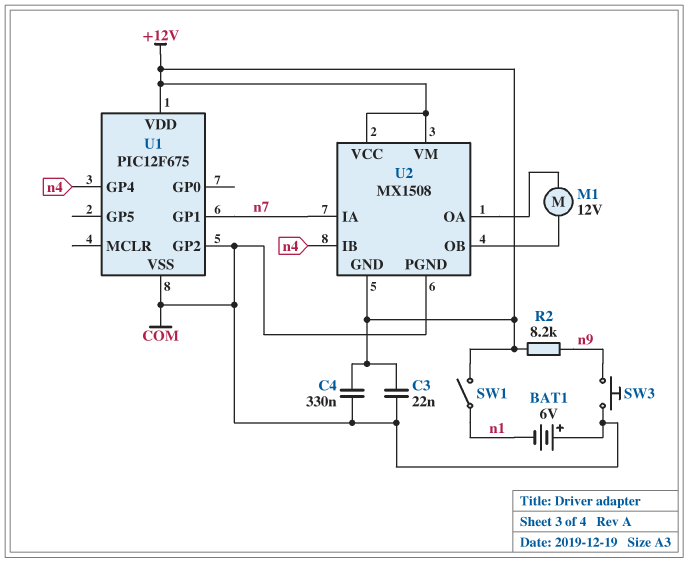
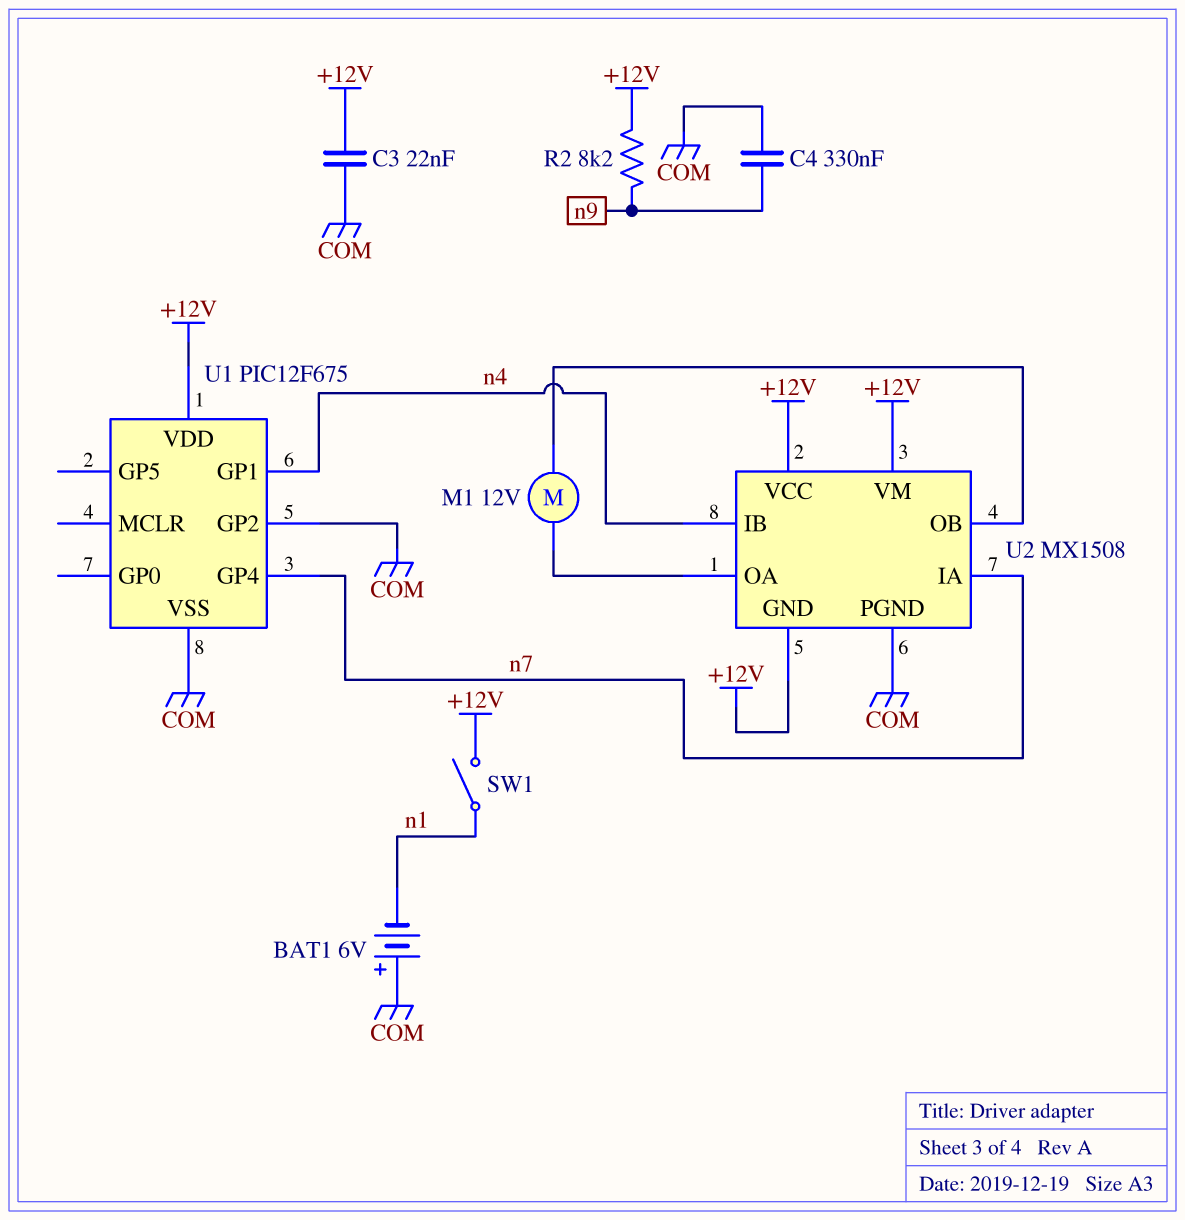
C4: 330nF (+12V, COM) -> 330nF (COM, n9)
SW3: button (COM, n9) -> none
U1 pin GP1: n7 -> n4
U1 pin GP4: n4 -> n7

